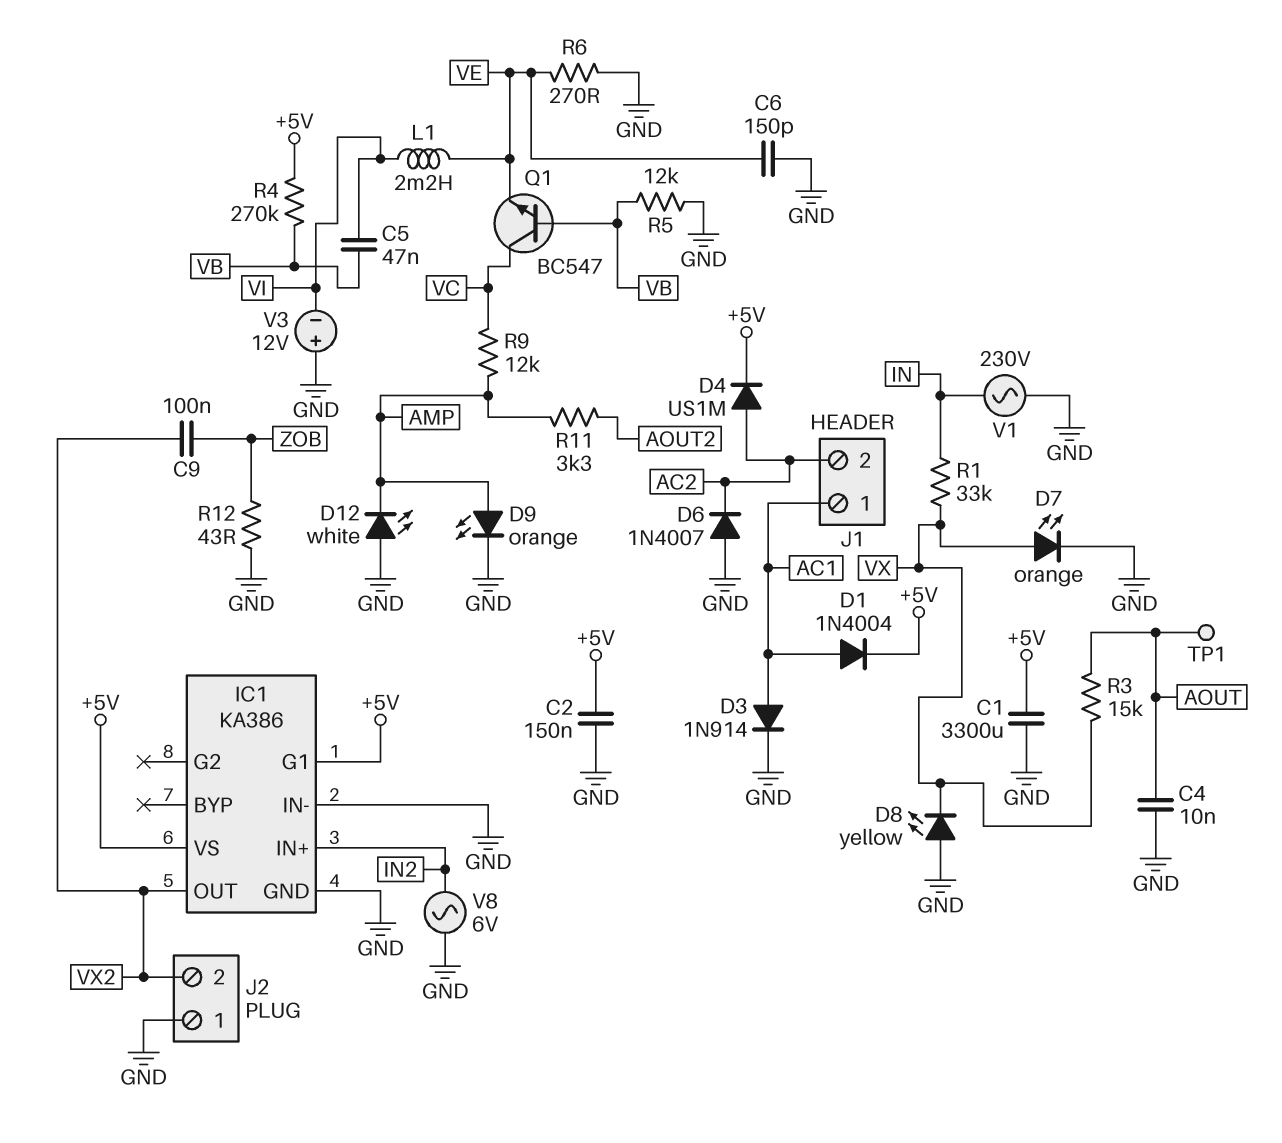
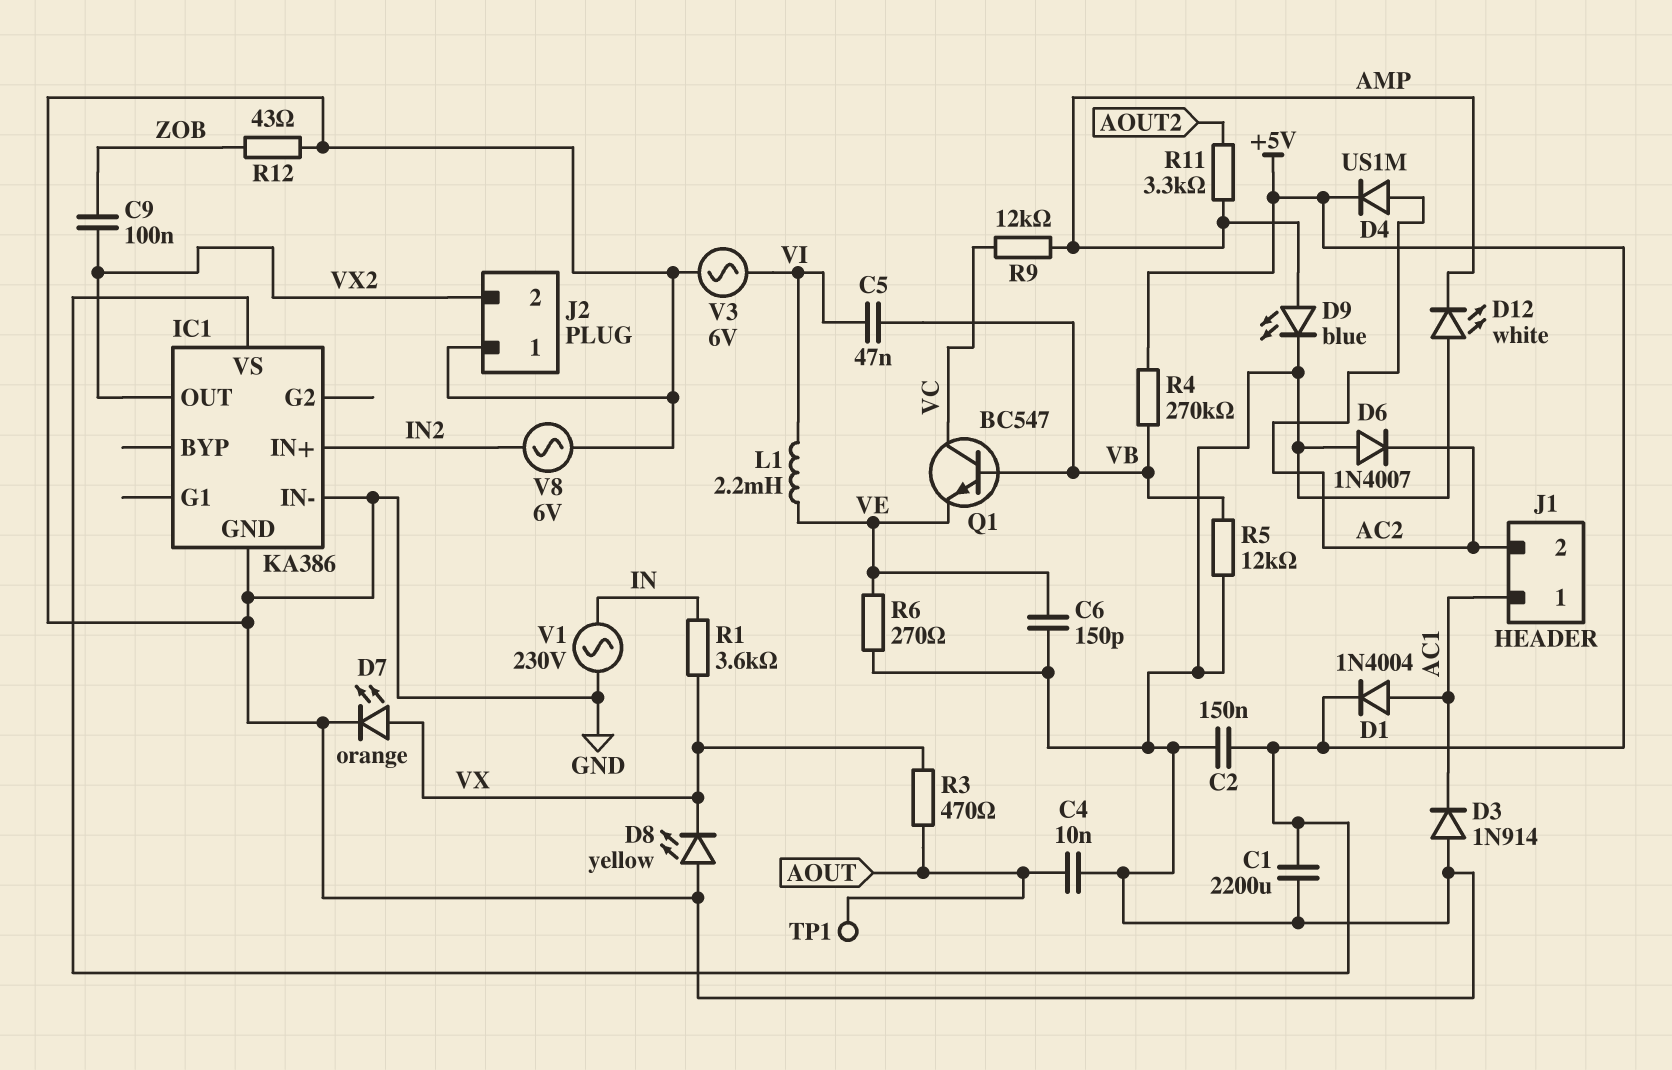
C1: 3300uF (+5V, GND) -> 2200uF (+5V, GND)
D3: diode 1N914 (A AC1, K GND) -> diode 1N914 (A GND, K AC1)
D9: LED orange (A AMP, K GND) -> LED blue (A AMP, K GND)
IC1 pin G1: +5V -> none
R1: 33k (IN, VX) -> 3.6k (IN, VX)
R3: 15k (AOUT, VX) -> 470 (AOUT, VX)
V3: 12V (plus GND, minus VI) -> AC 6V (GND, VI)

